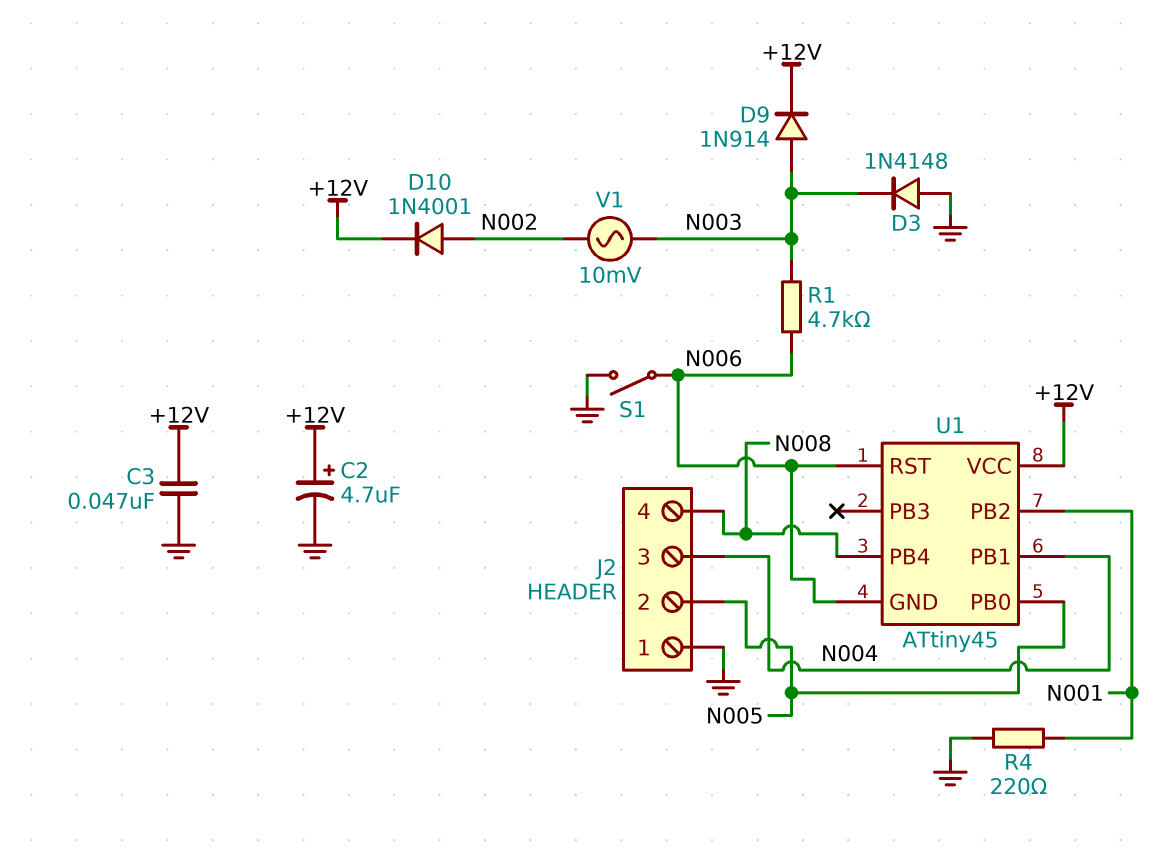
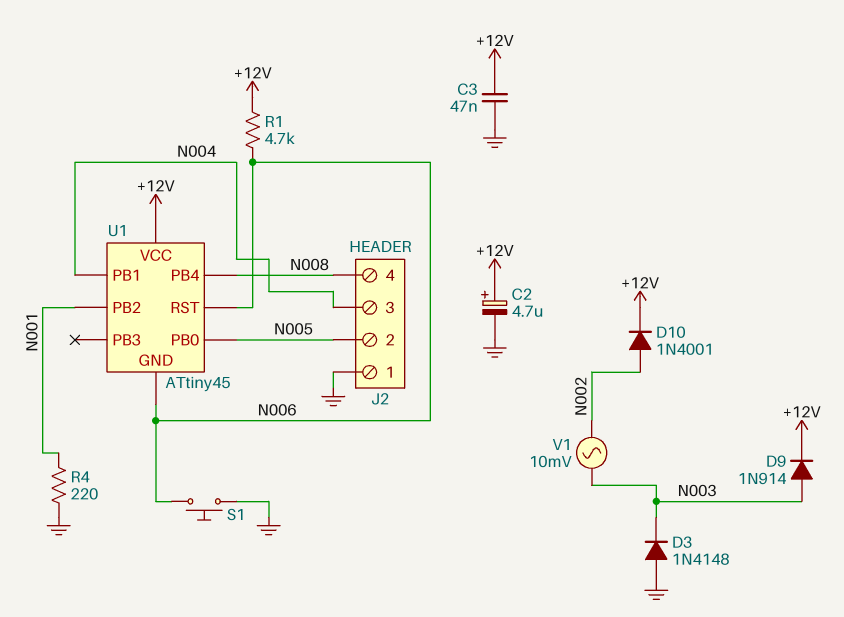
R1: 4.7k (N003, N006) -> 4.7k (+12V, N006)
S1: switch (GND, N006) -> button (GND, N006)

